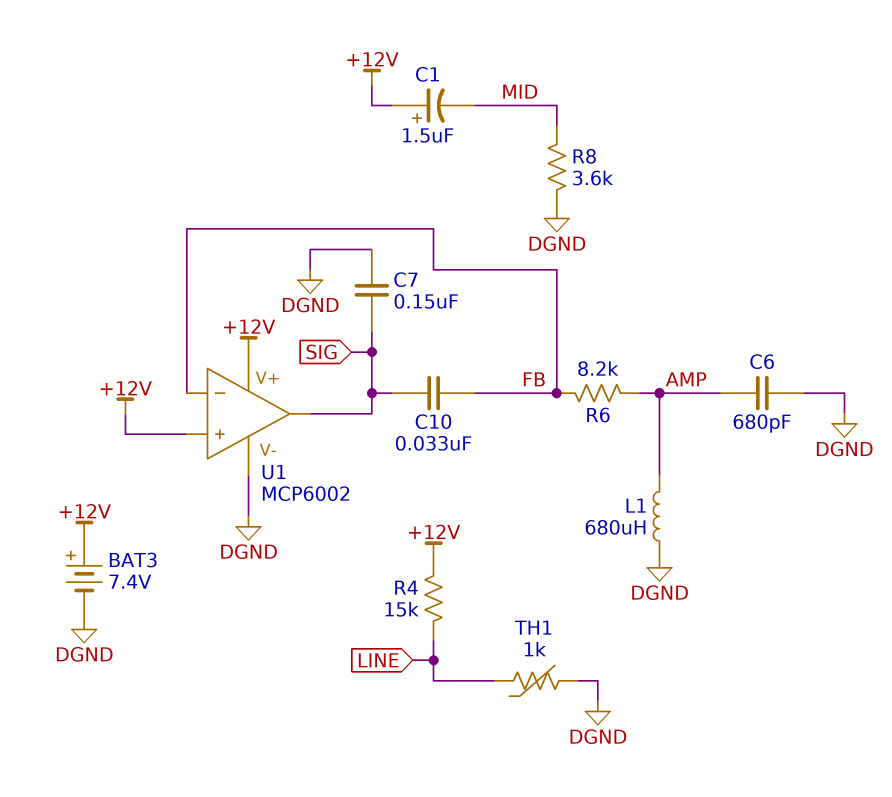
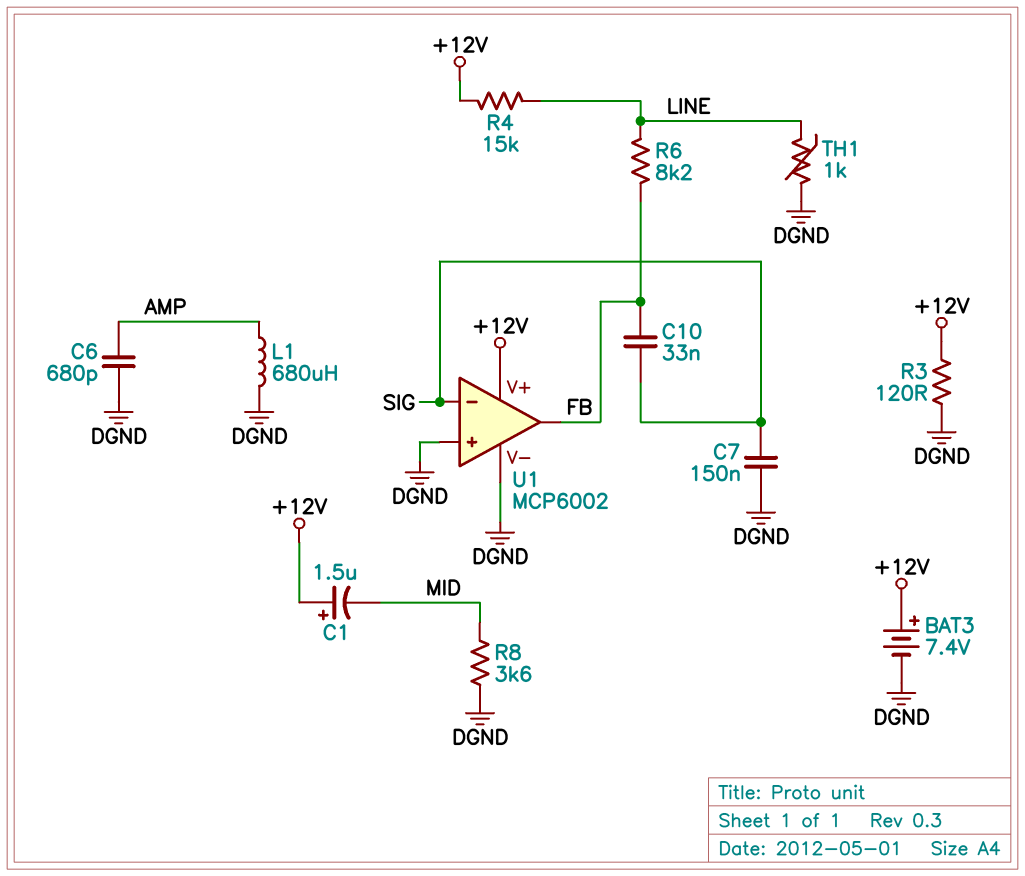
R3: none -> 120 (+12V, DGND)
R6: 8.2k (AMP, FB) -> 8.2k (FB, LINE)
U1 pin in+: +12V -> DGND
U1 pin in-: FB -> SIG
U1 pin out: SIG -> FB

